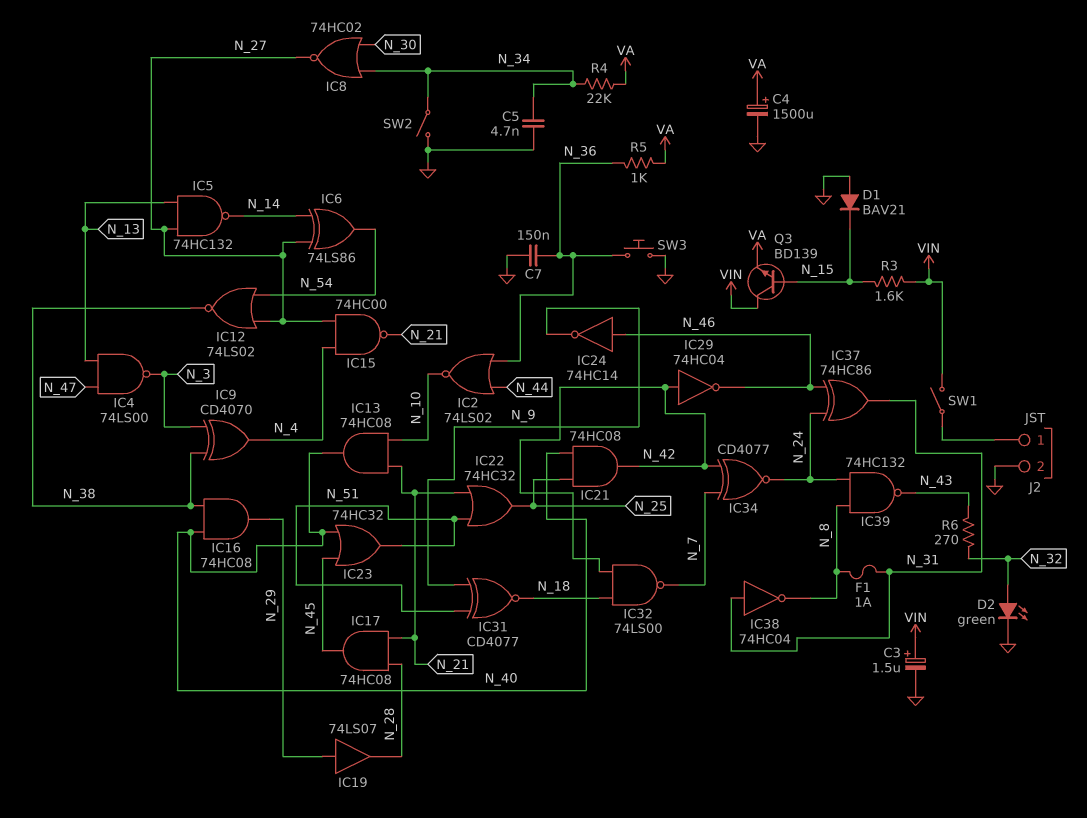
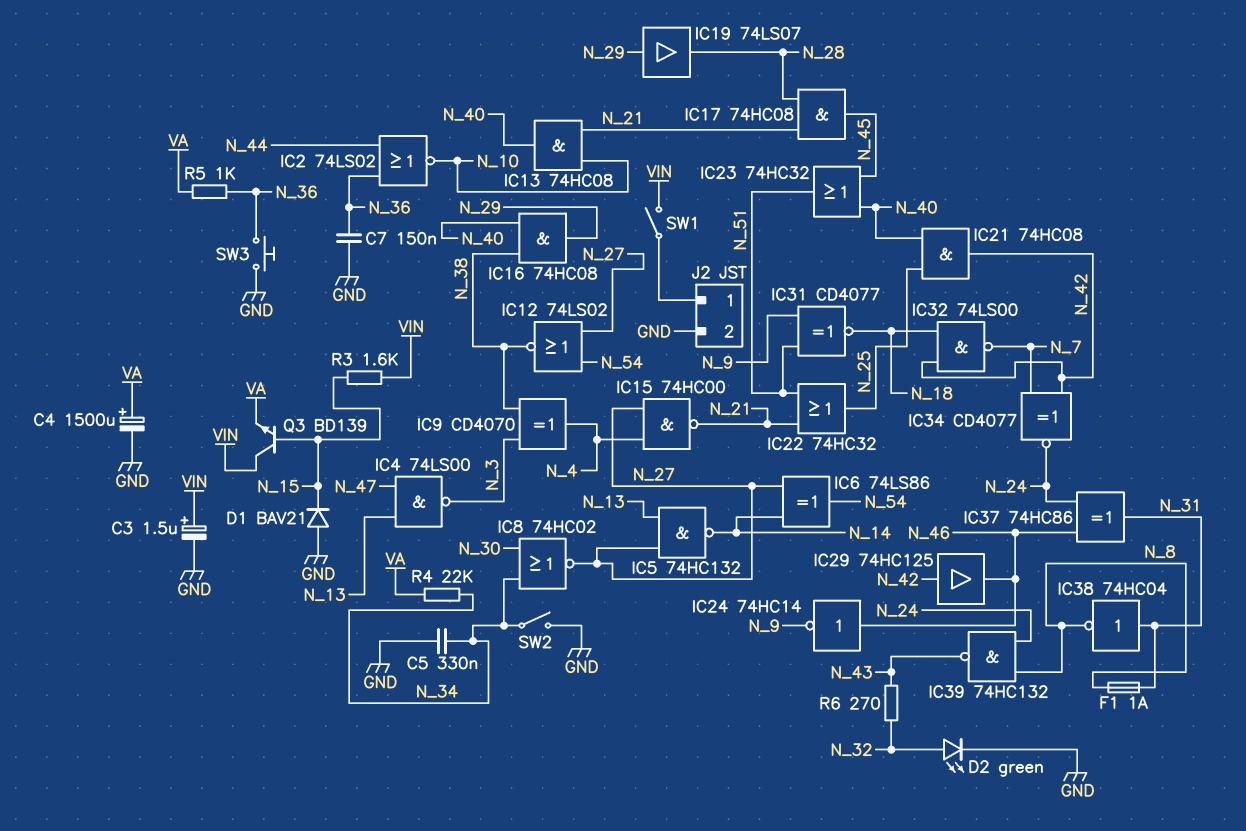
C5: 4.7nF (GND, N_34) -> 330nF (GND, N_34)
IC29: NOT 74HC04 (in N_42, out N_46) -> buffer 74HC125 (in N_42, out N_46)

